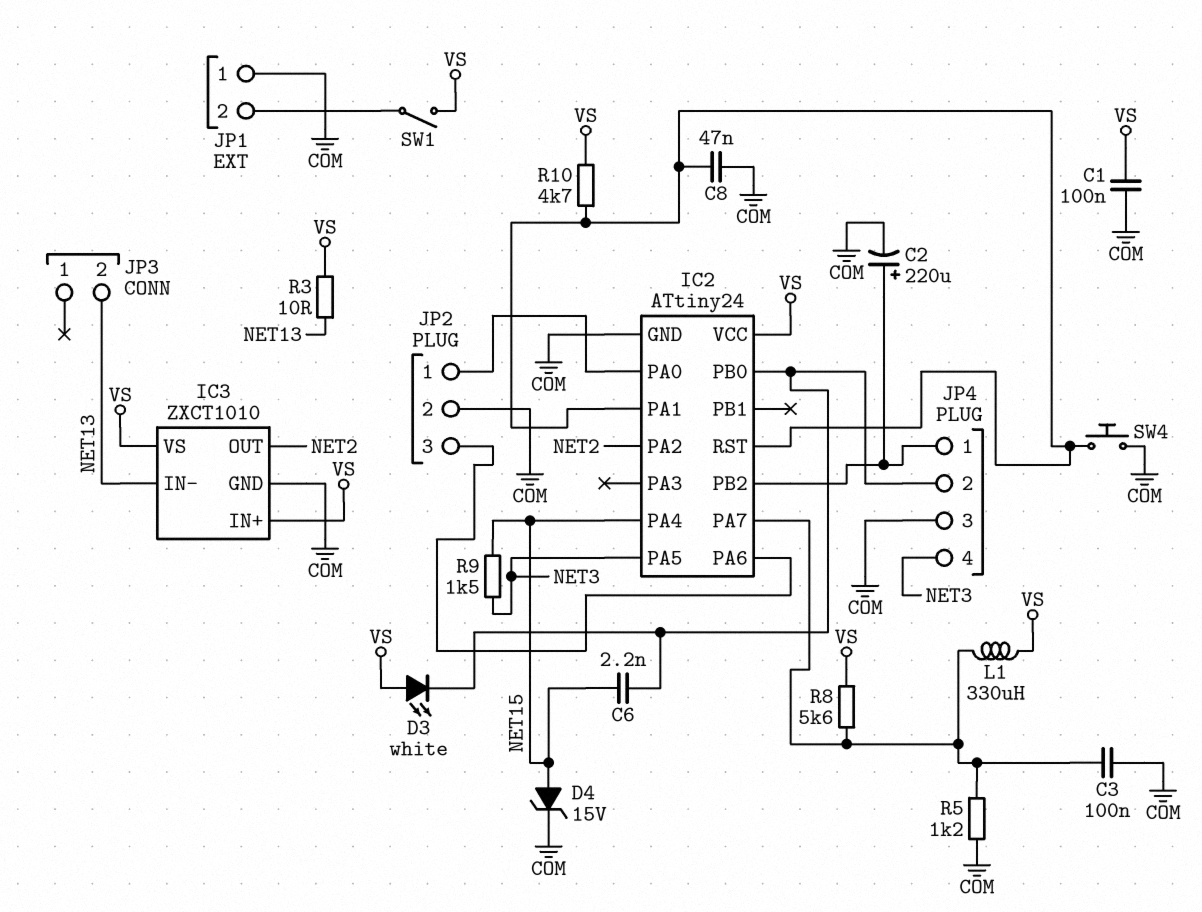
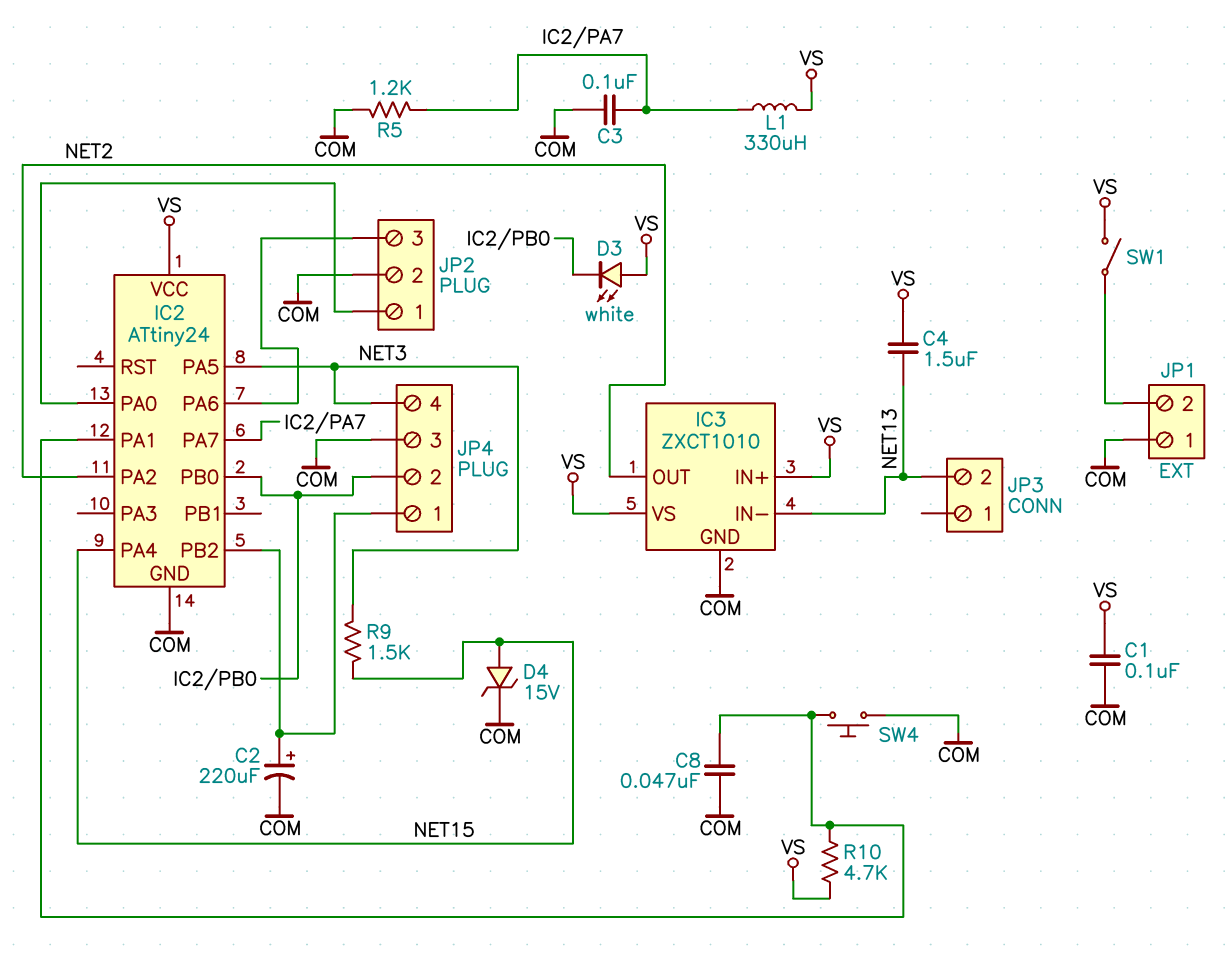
C4: none -> 1.5uF (NET13, VS)
C6: 2.2nF (IC2/PB0, NET15) -> none
IC2 pin RST: IC2/PA1 -> none
R3: 10 (NET13, VS) -> none
R8: 5.6k (IC2/PA7, VS) -> none

